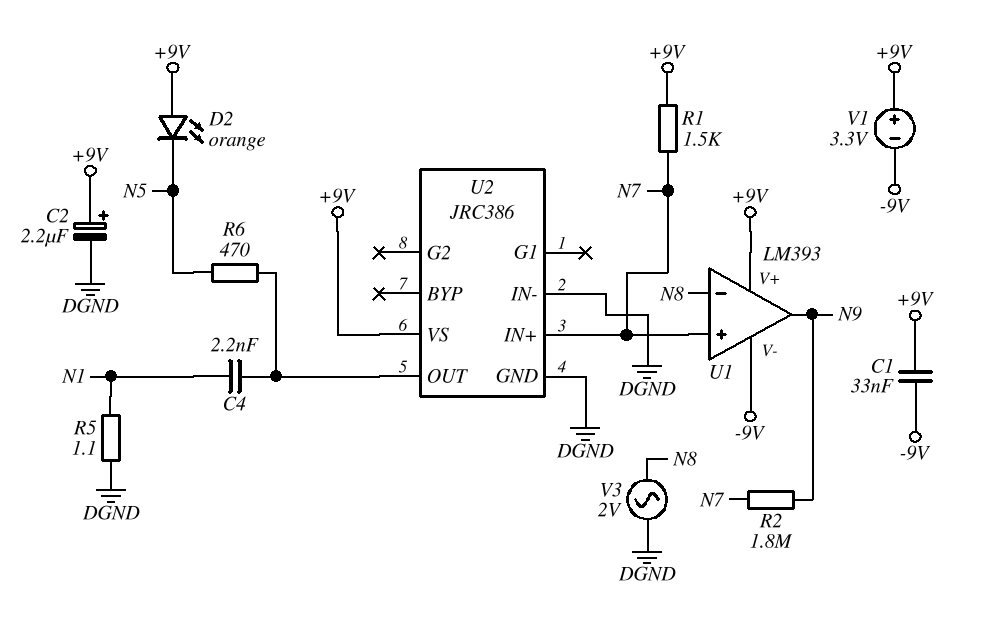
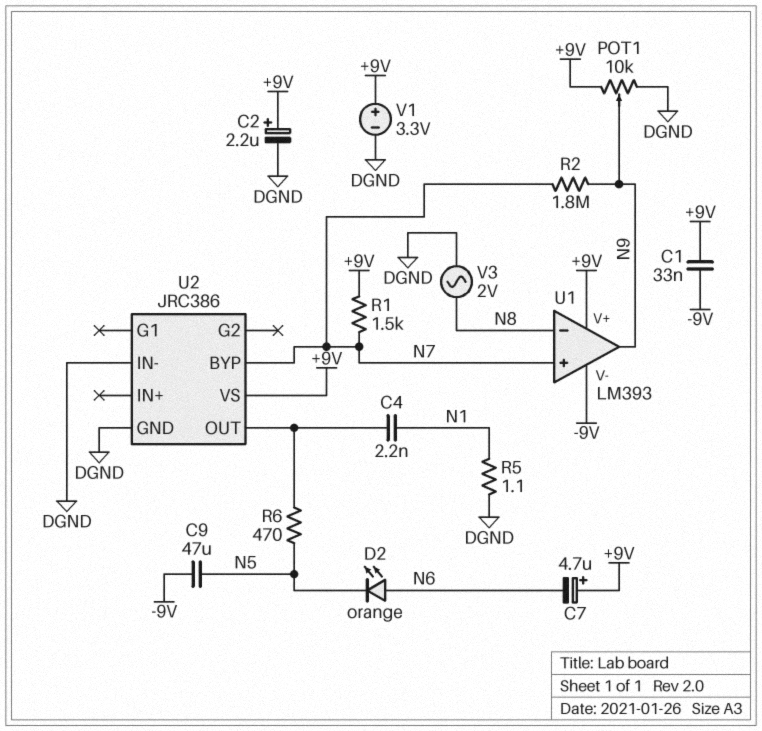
C7: none -> 4.7uF (plus +9V, minus N6)
C9: none -> 47uF (-9V, N5)
D2: LED orange (A +9V, K N5) -> LED orange (A N6, K N5)
POT1: none -> 10k (+9V, DGND, wiper N9)
U2 pin BYP: none -> N7
U2 pin IN+: N7 -> none
V1: 3.3V (plus +9V, minus -9V) -> 3.3V (plus +9V, minus DGND)

